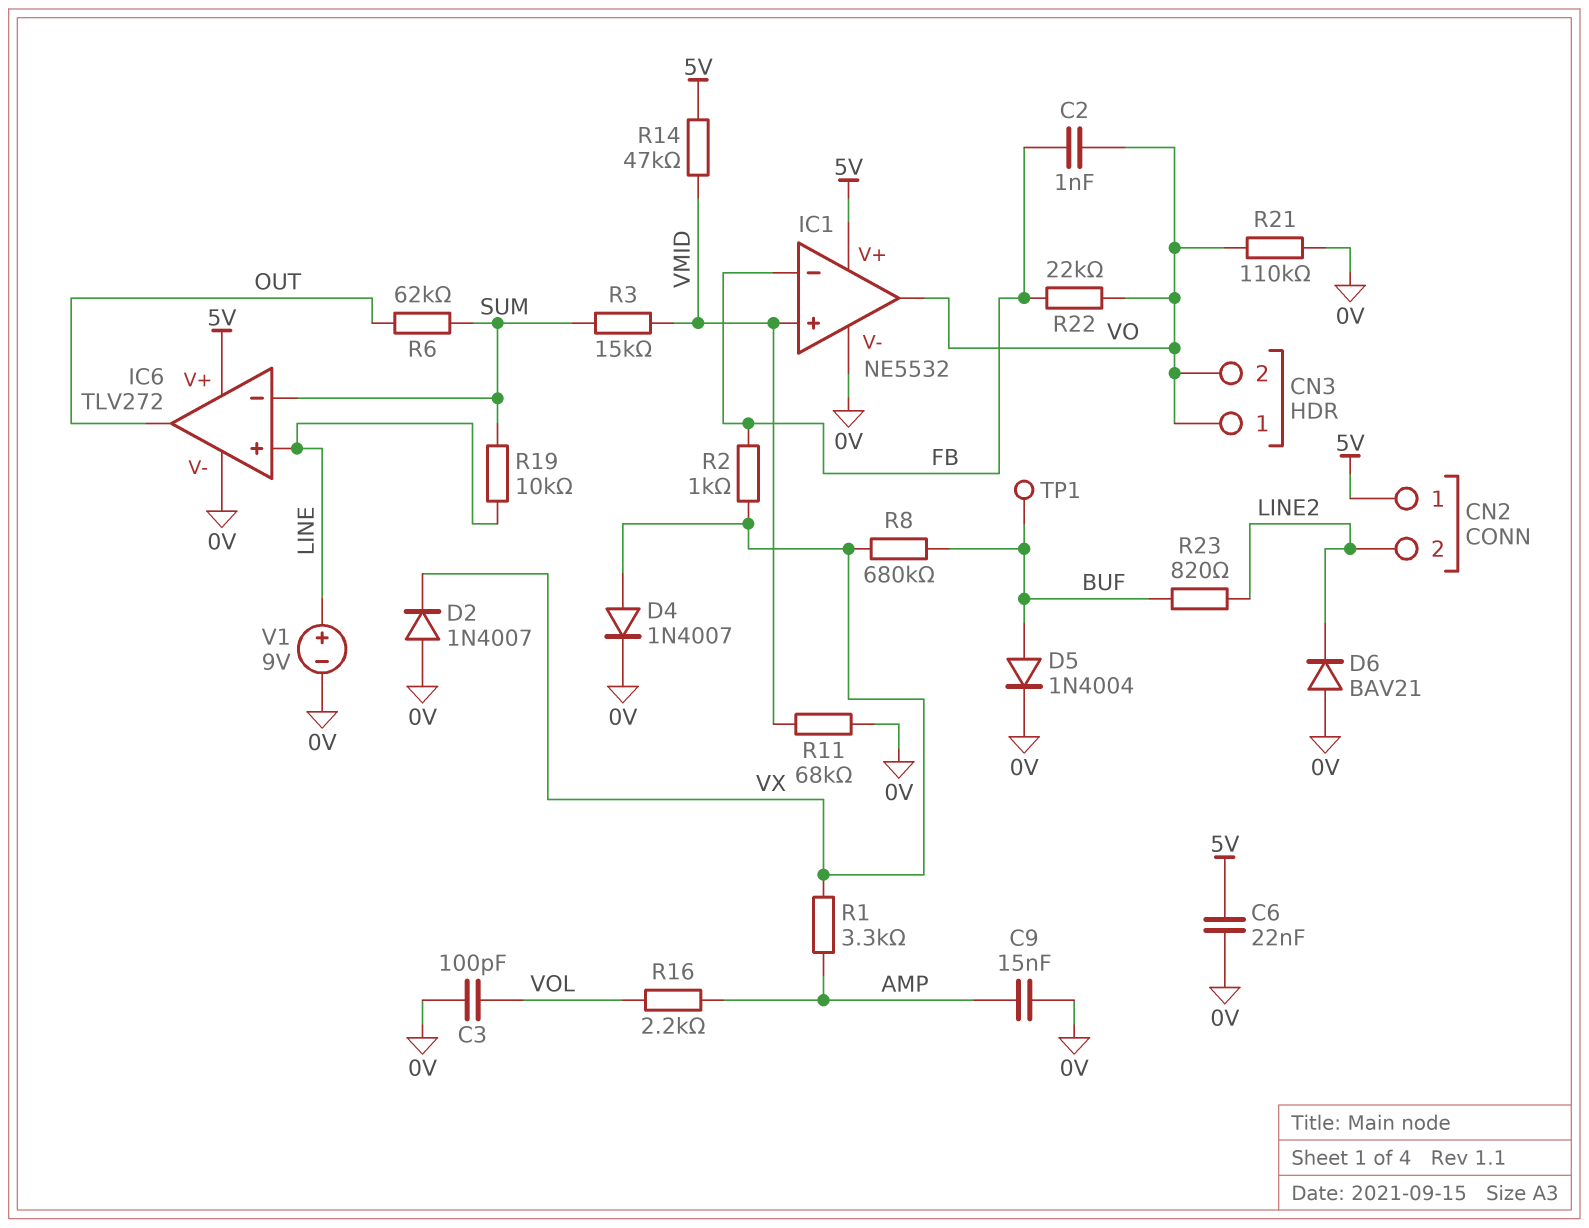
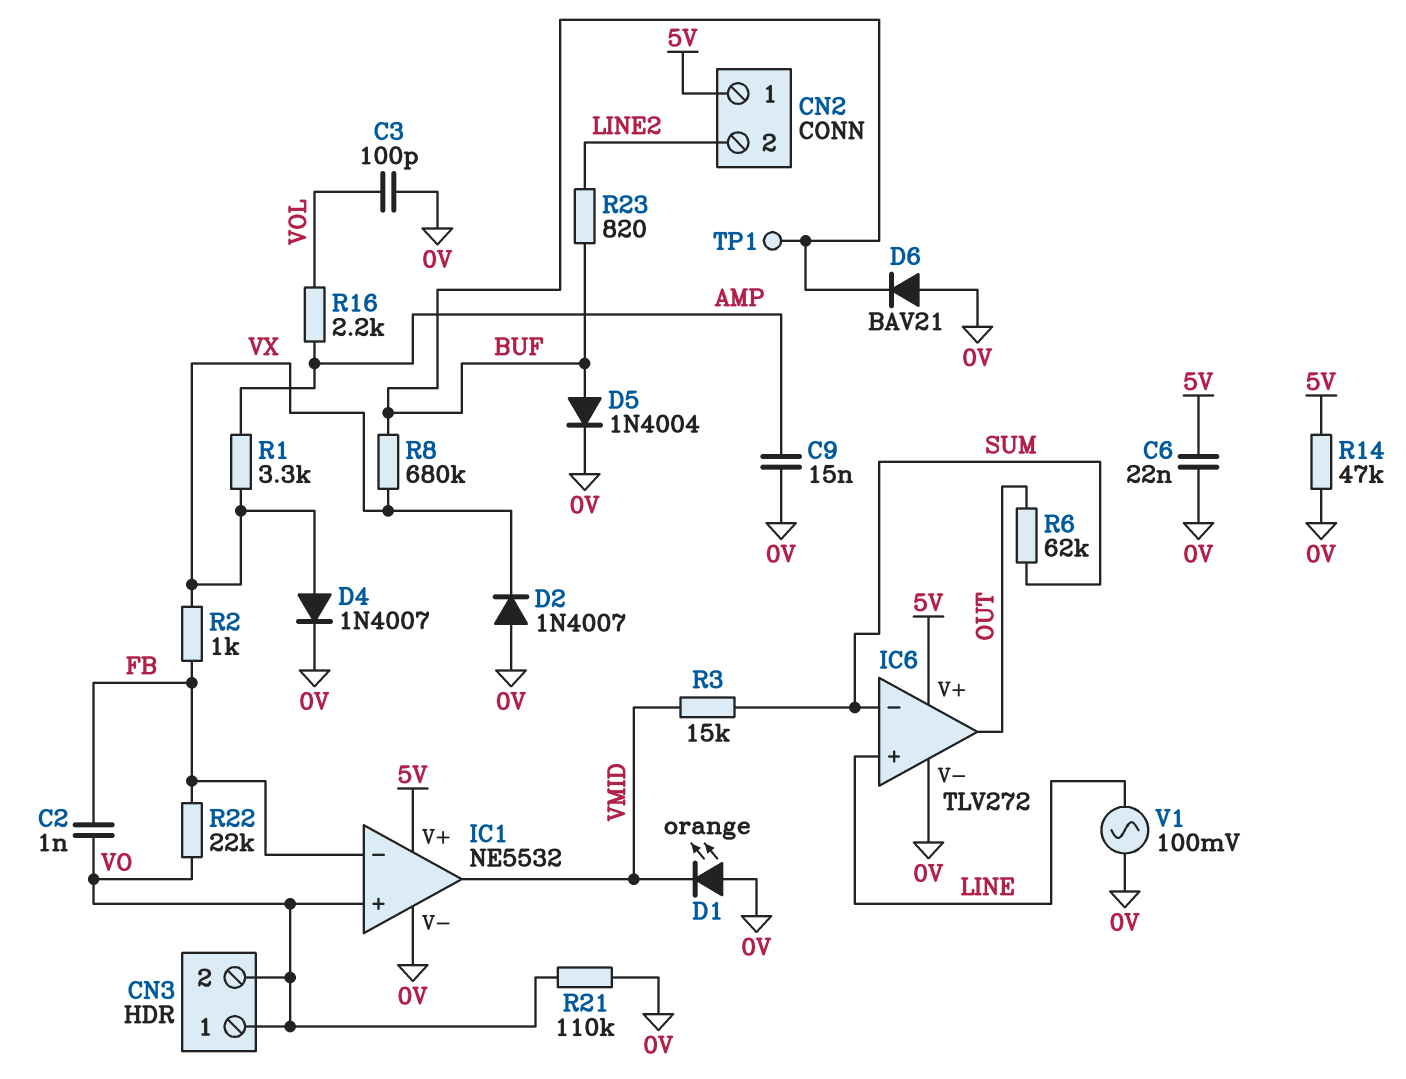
D1: none -> LED orange (A 0V, K VMID)
D6: diode BAV21 (A 0V, K LINE2) -> diode BAV21 (A 0V, K BUF)
IC1 pin in+: VMID -> VO
IC1 pin out: VO -> VMID
R11: 68k (0V, VMID) -> none
R14: 47k (5V, VMID) -> 47k (0V, 5V)
R19: 10k (LINE, SUM) -> none
V1: 9V (plus LINE, minus 0V) -> AC 100mV (0V, LINE)

